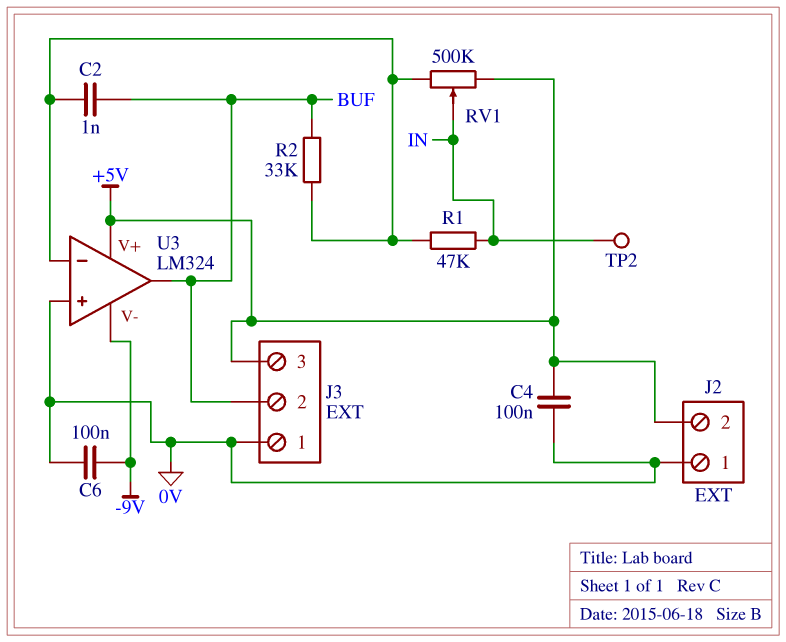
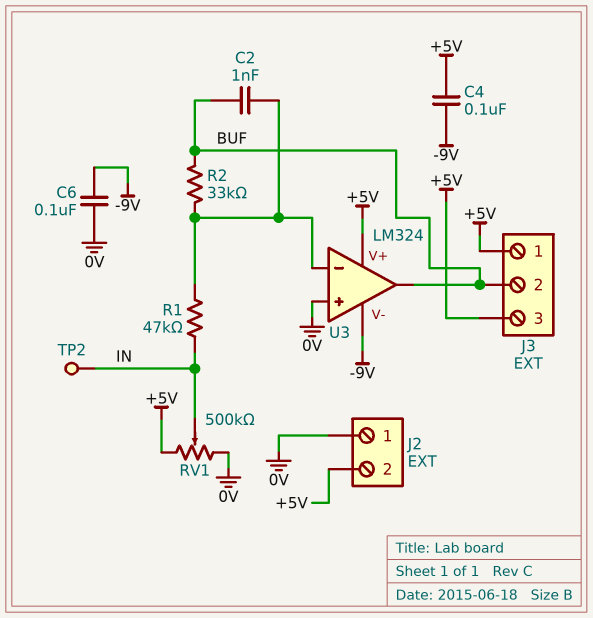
C4: 100nF (+5V, 0V) -> 100nF (+5V, -9V)
J3 pin 1: 0V -> +5V
RV1: 500k (+5V, U3/in-, wiper IN) -> 500k (+5V, 0V, wiper IN)

